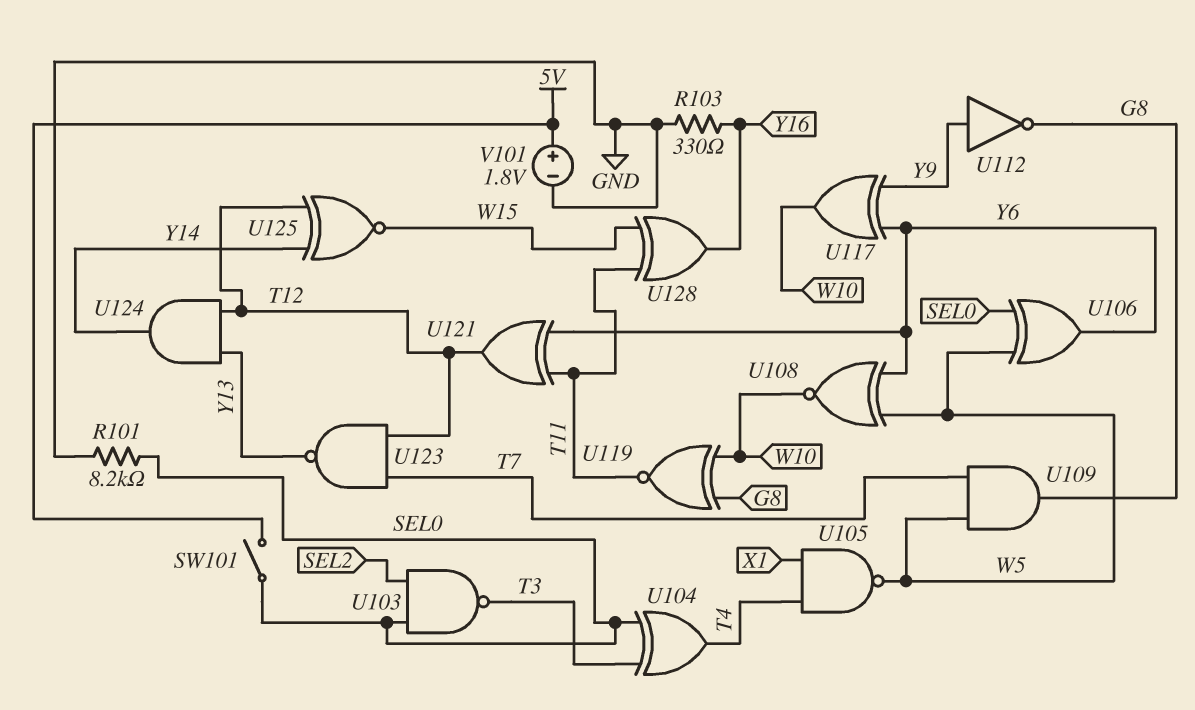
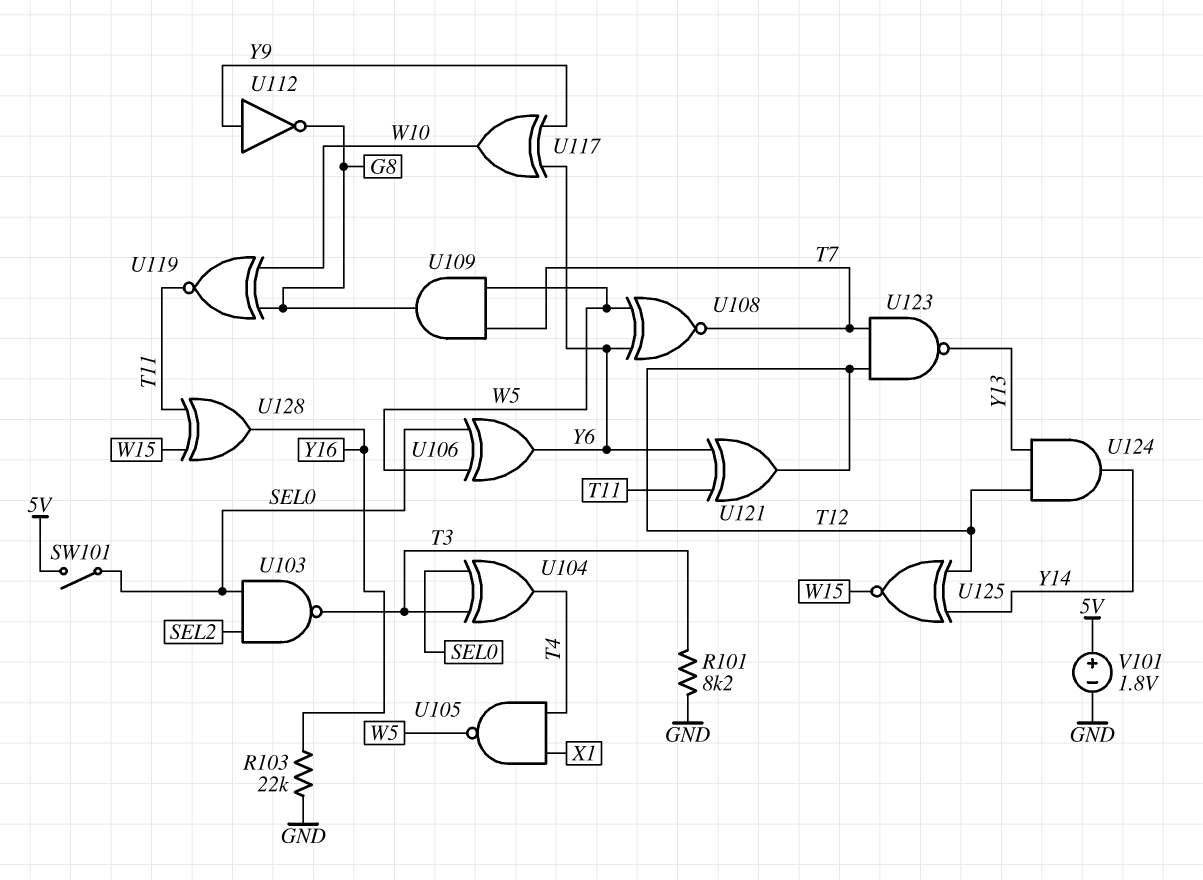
R101: 8.2k (GND, SEL0) -> 8.2k (GND, T3)
R103: 330 (GND, Y16) -> 22k (GND, Y16)
U108: XNOR (in W5, in Y6, out W10) -> XNOR (in W5, in Y6, out T7)

